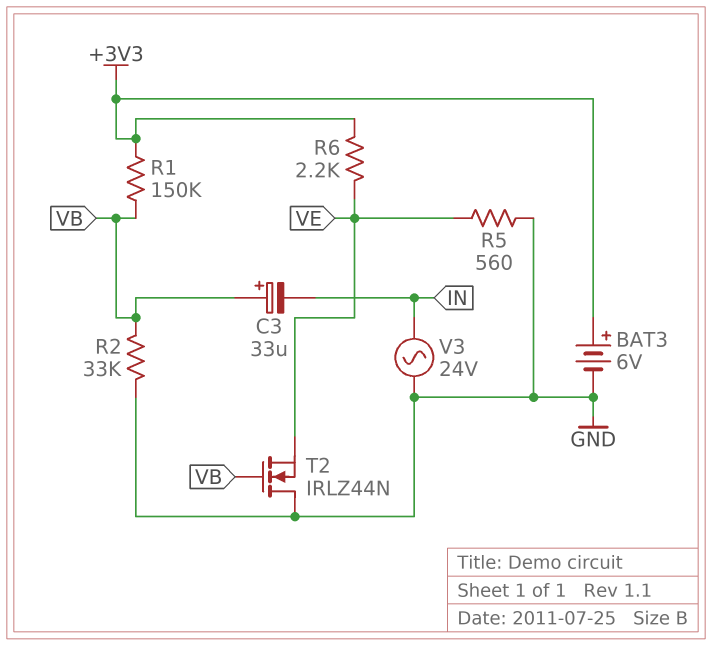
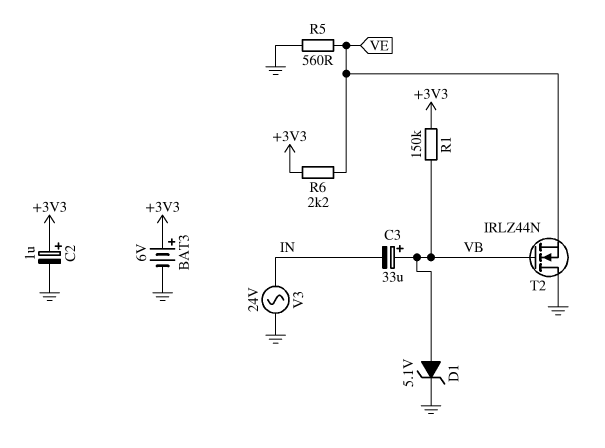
C2: none -> 1uF (plus +3V3, minus GND)
D1: none -> zener 5.1V (A VB, K GND)
R2: 33k (GND, VB) -> none

